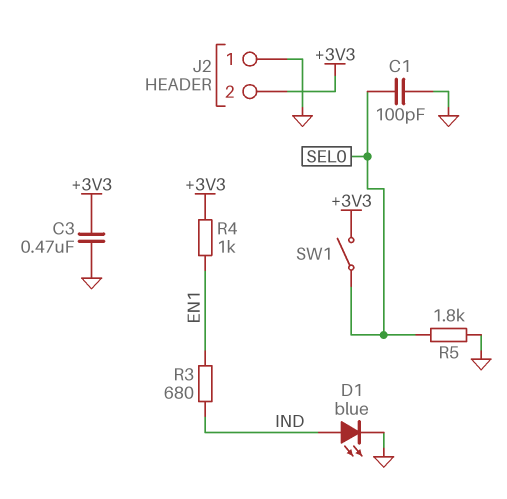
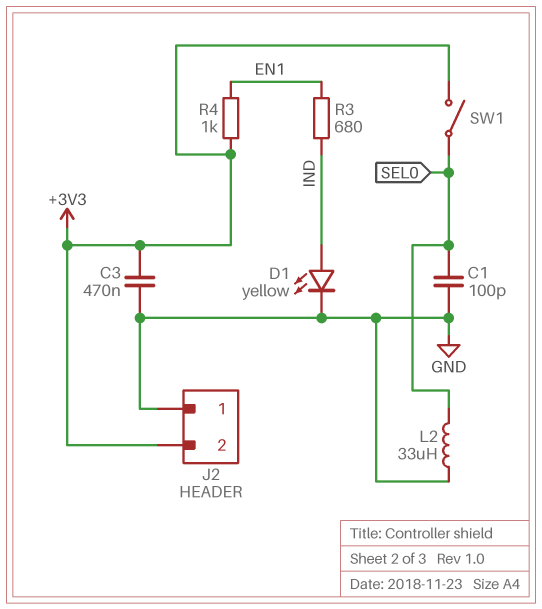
D1: LED blue (A IND, K GND) -> LED yellow (A IND, K GND)
L2: none -> 33uH (GND, SEL0)
R5: 1.8k (GND, SEL0) -> none

